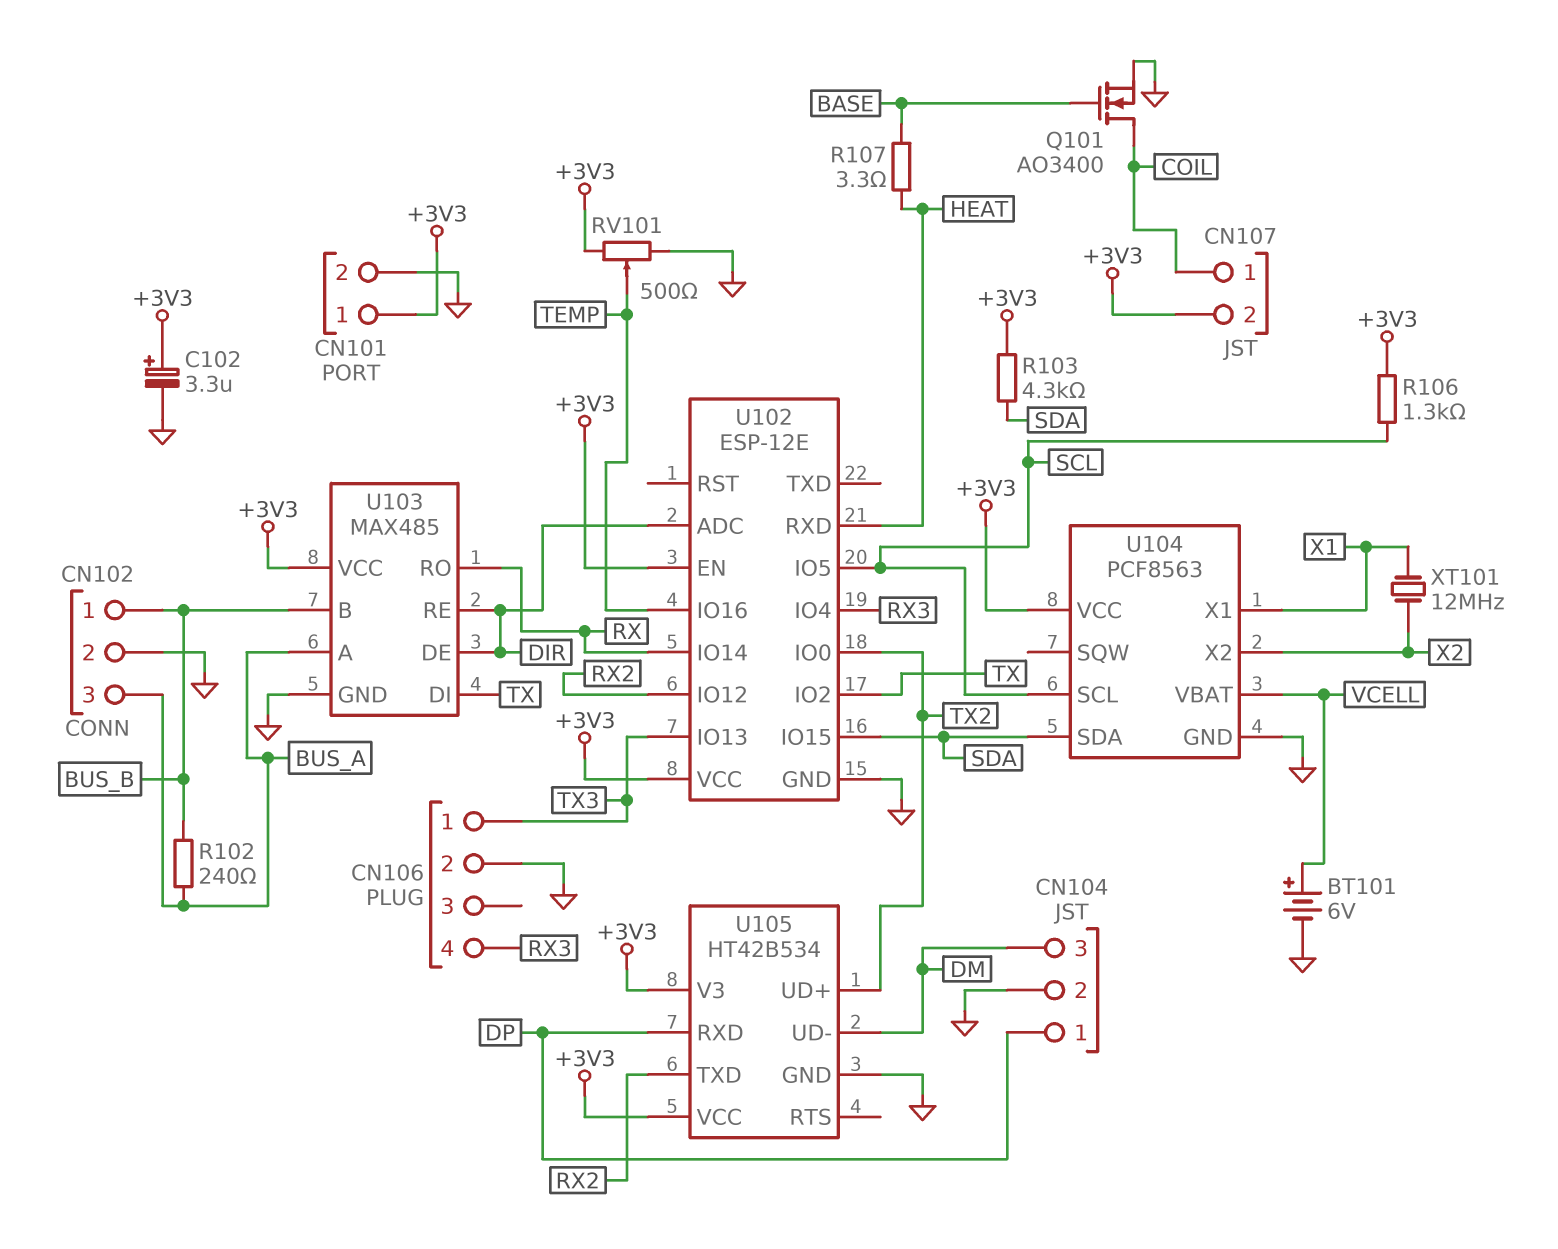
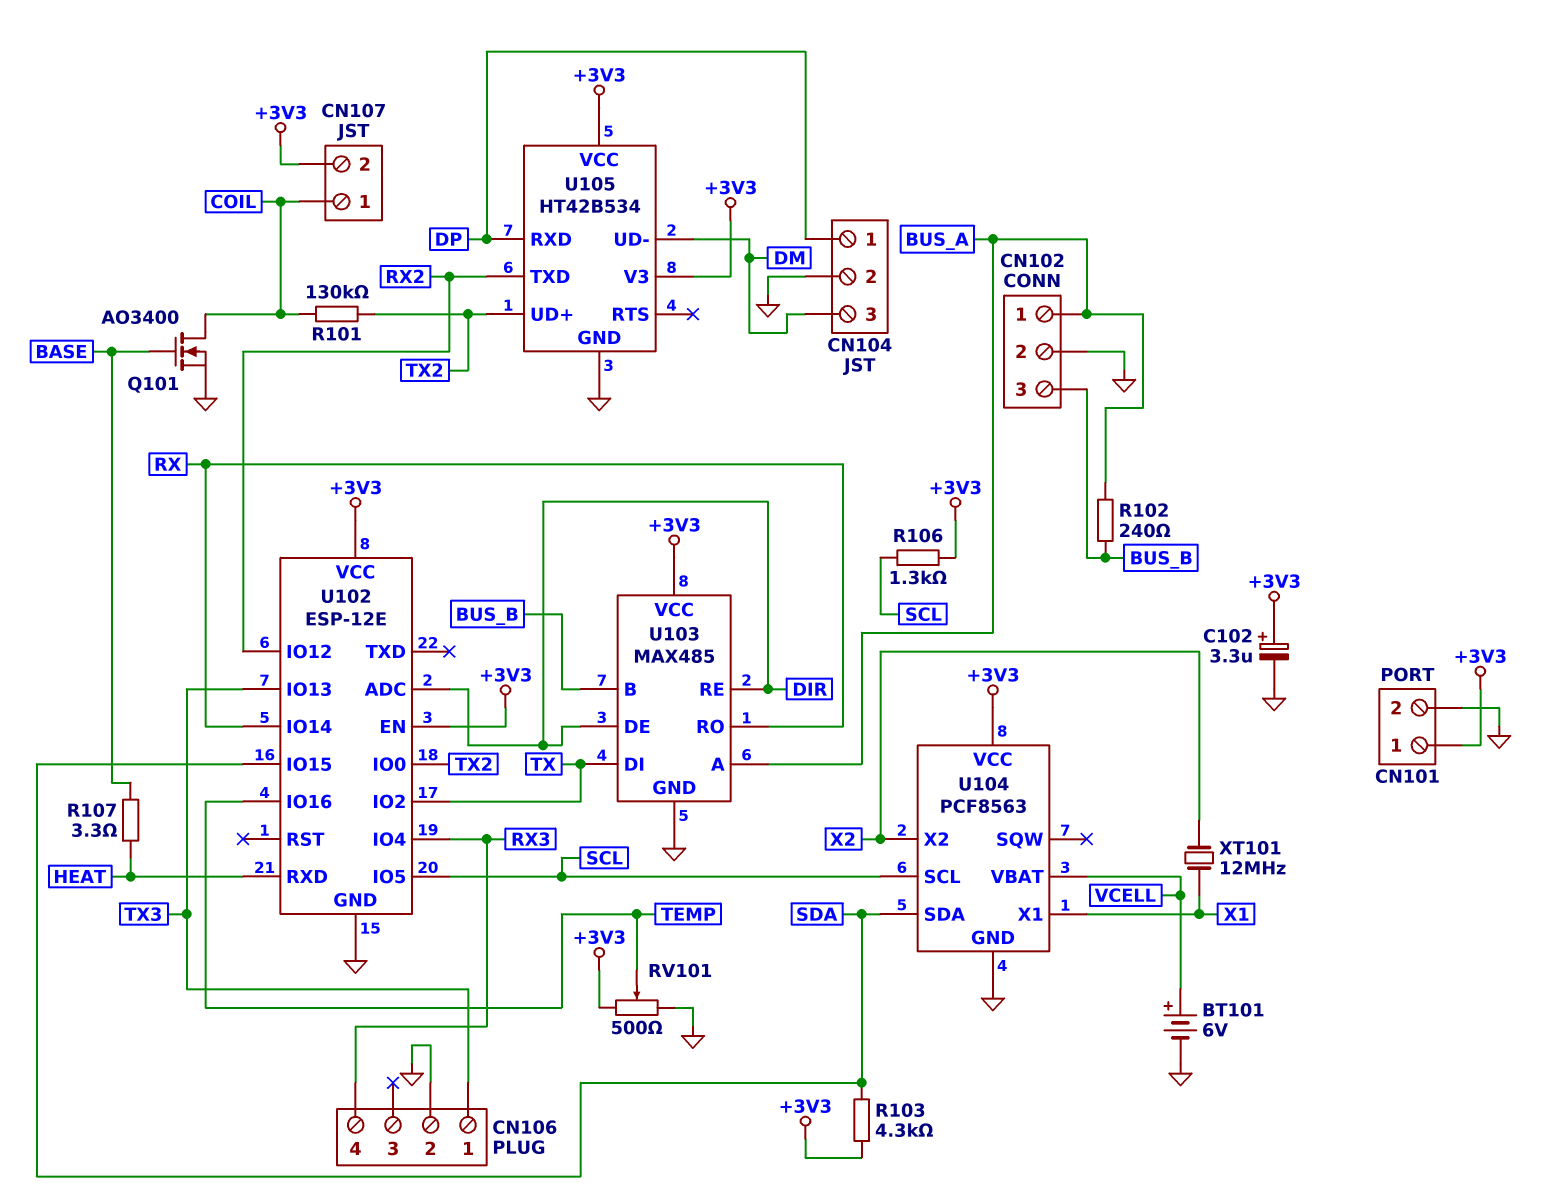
CN102 pin 1: BUS_B -> BUS_A
CN102 pin 3: BUS_A -> BUS_B
R101: none -> 130k (COIL, TX2)

